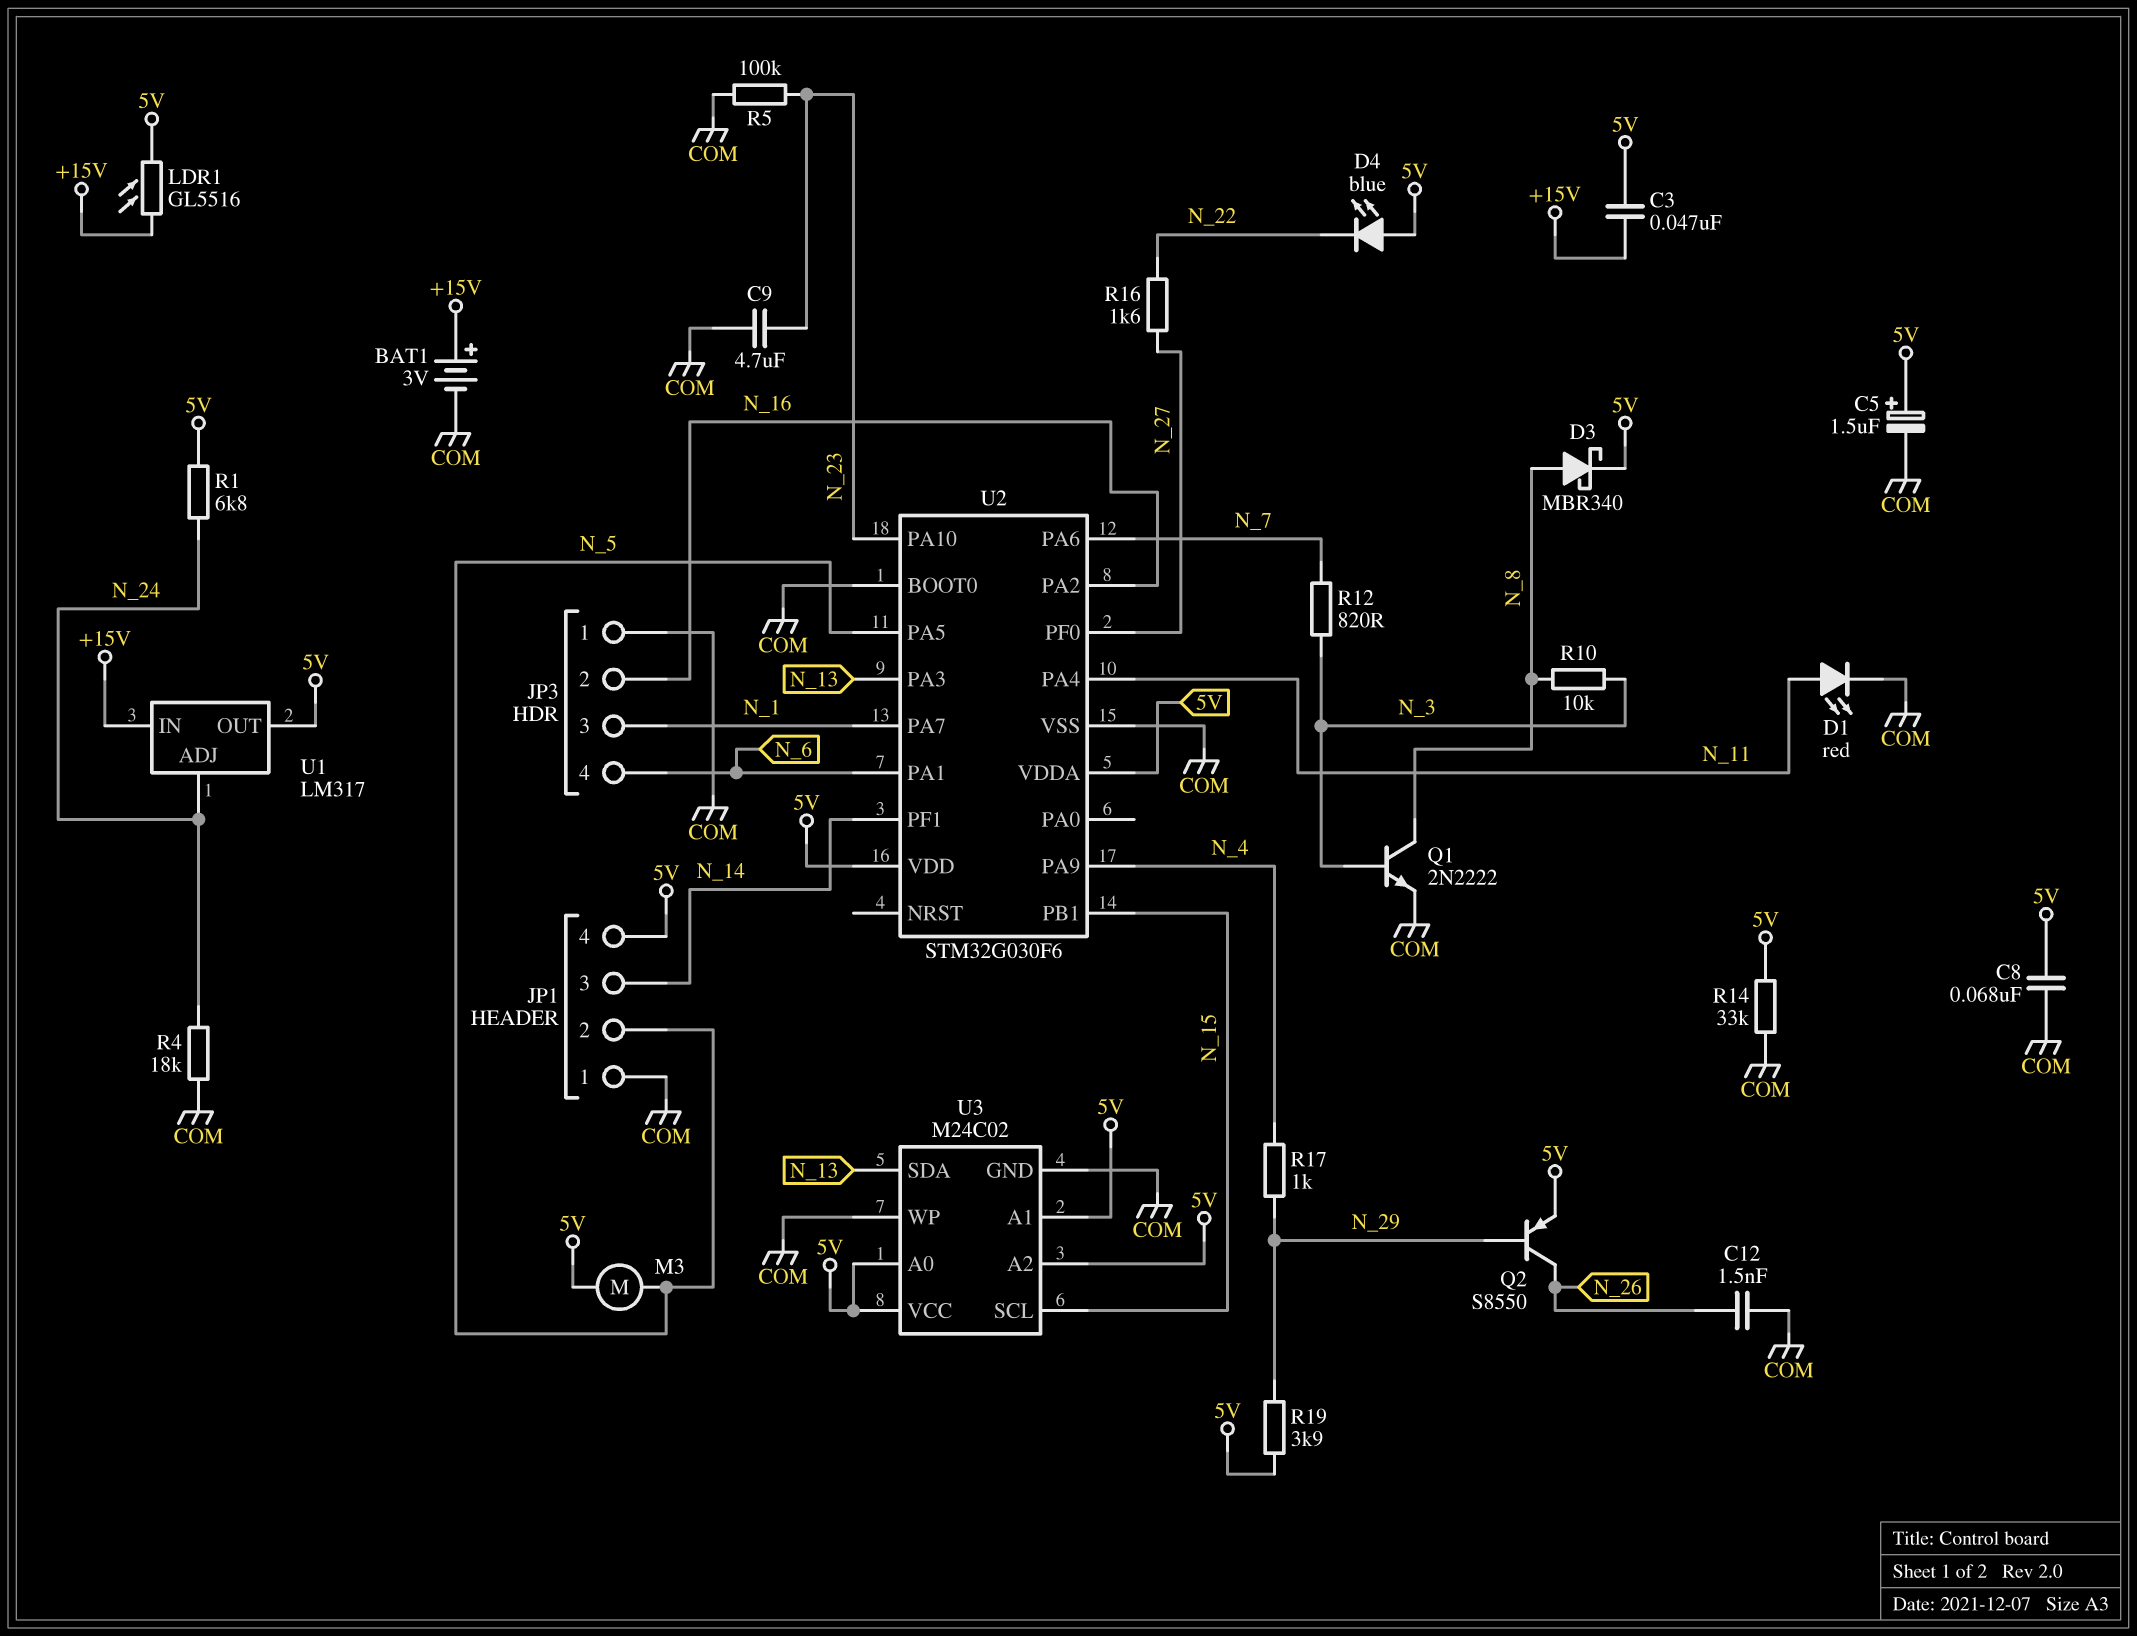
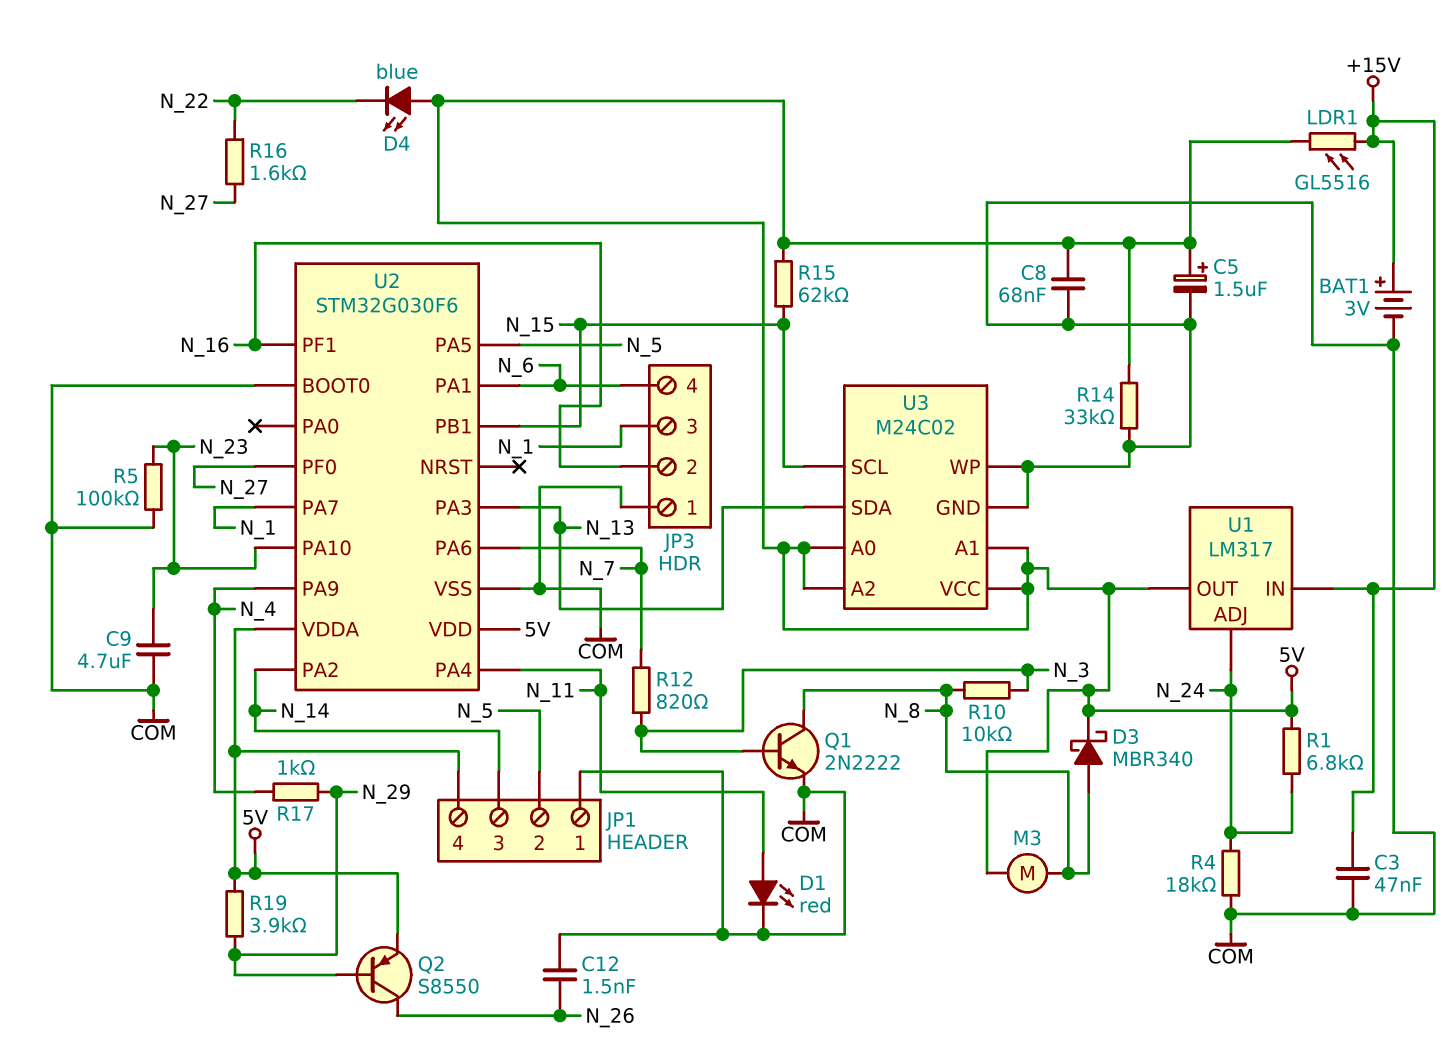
C3: 47nF (+15V, 5V) -> 47nF (+15V, COM)
M3: motor (5V, N_5) -> motor (5V, N_8)
R15: none -> 62k (5V, N_15)
U2 pin PA2: N_16 -> N_14
U2 pin PF1: N_14 -> N_16

